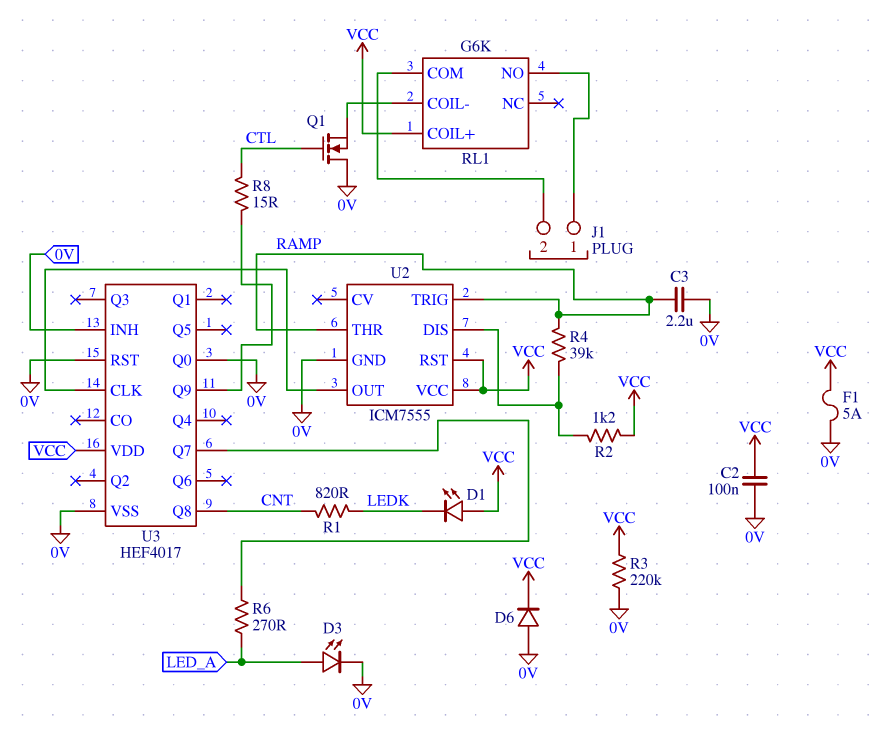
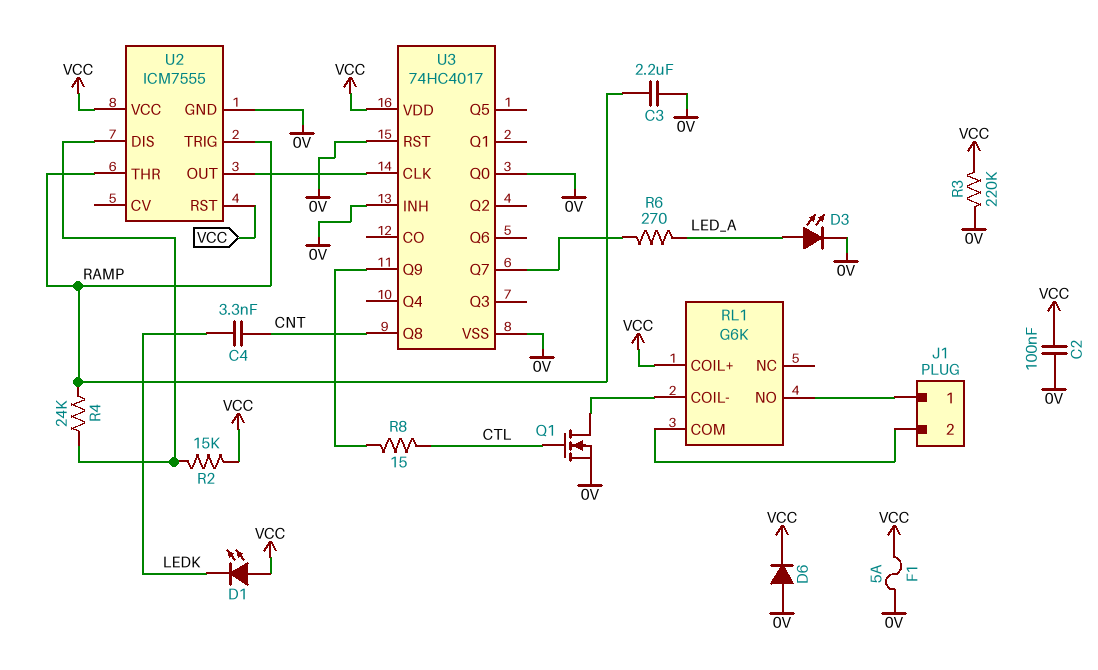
C4: none -> 3.3nF (CNT, LEDK)
Q1: NMOS (G CTL, D 0V, S RL1/COIL-) -> NMOS (G CTL, D RL1/COIL-, S 0V)
R1: 820 (CNT, LEDK) -> none
R2: 1.2k (U2/DIS, VCC) -> 15k (U2/DIS, VCC)
R4: 39k (RAMP, U2/DIS) -> 24k (RAMP, U2/DIS)
U3: HEF4017 -> 74HC4017

